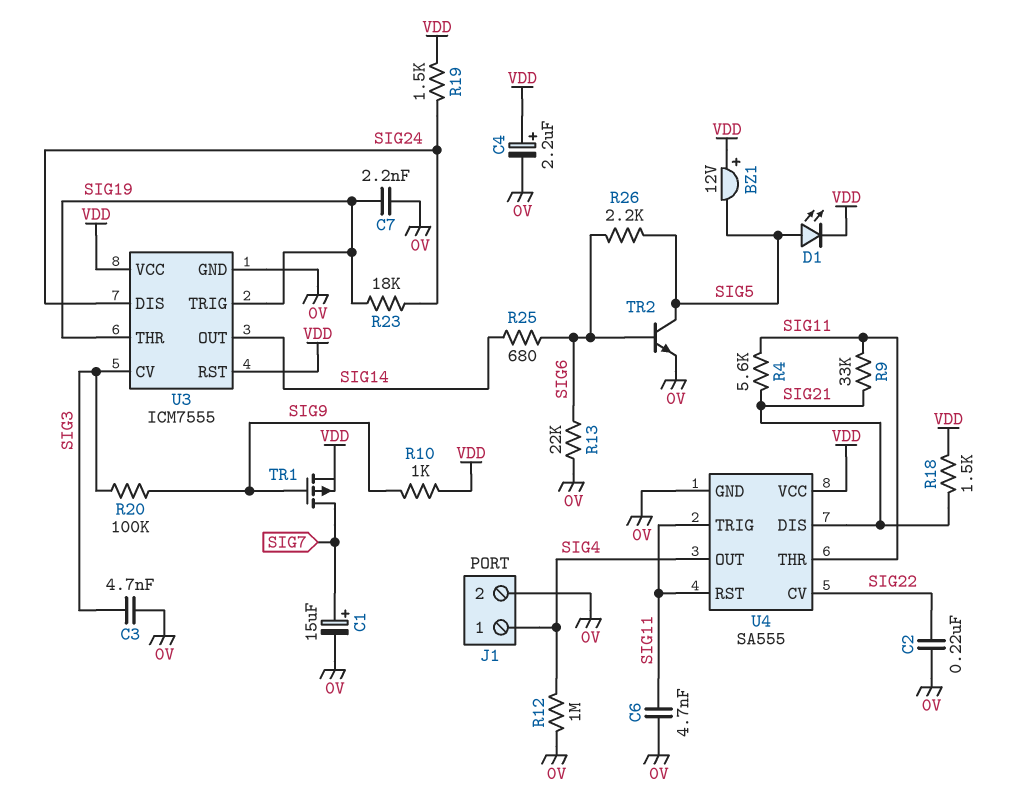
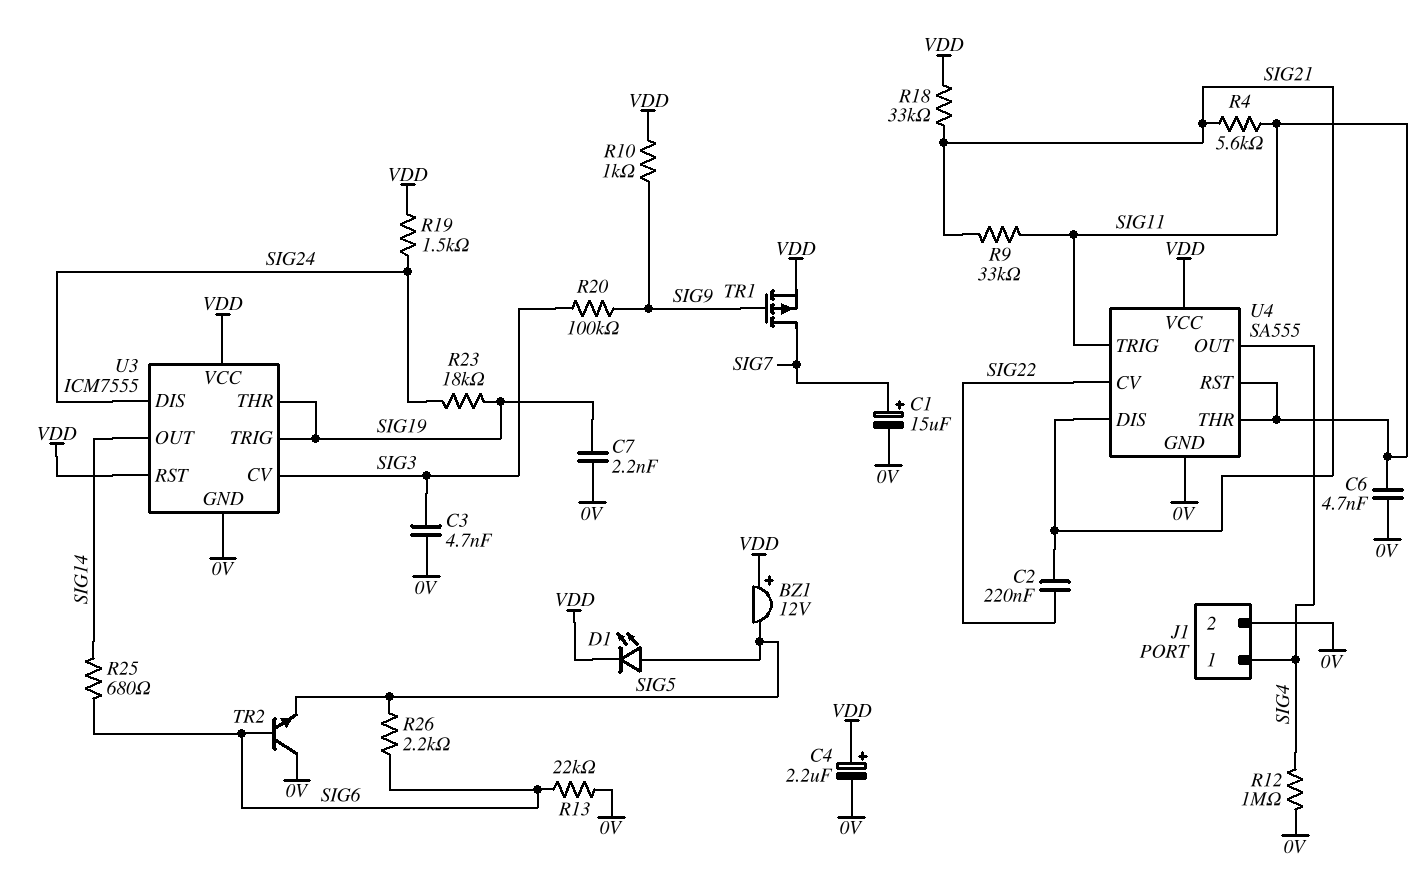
C2: 220nF (0V, SIG22) -> 220nF (SIG21, SIG22)
R18: 1.5k (SIG21, VDD) -> 33k (SIG21, VDD)
TR2: NPN (B SIG6, C SIG5, E 0V) -> NPN (B SIG6, C 0V, E SIG5)

